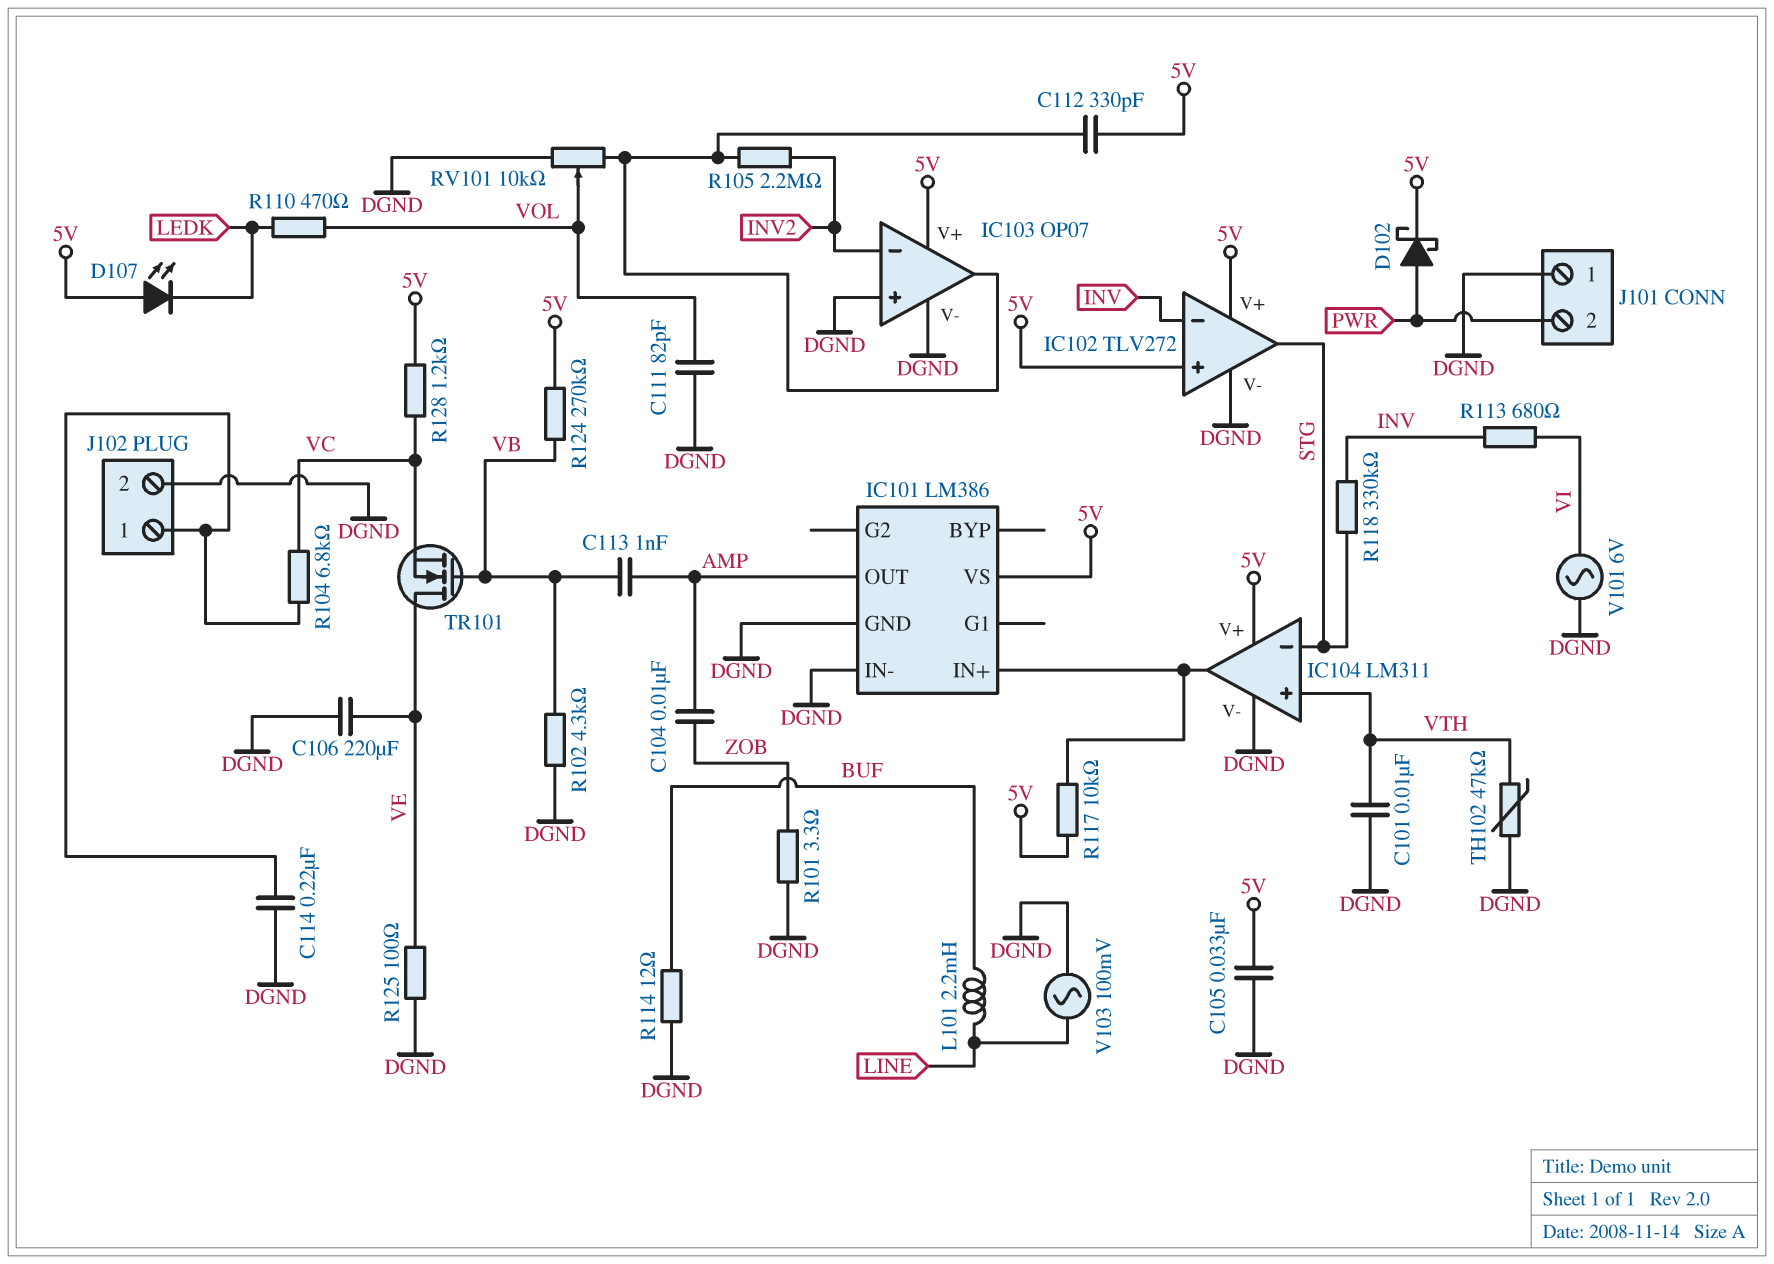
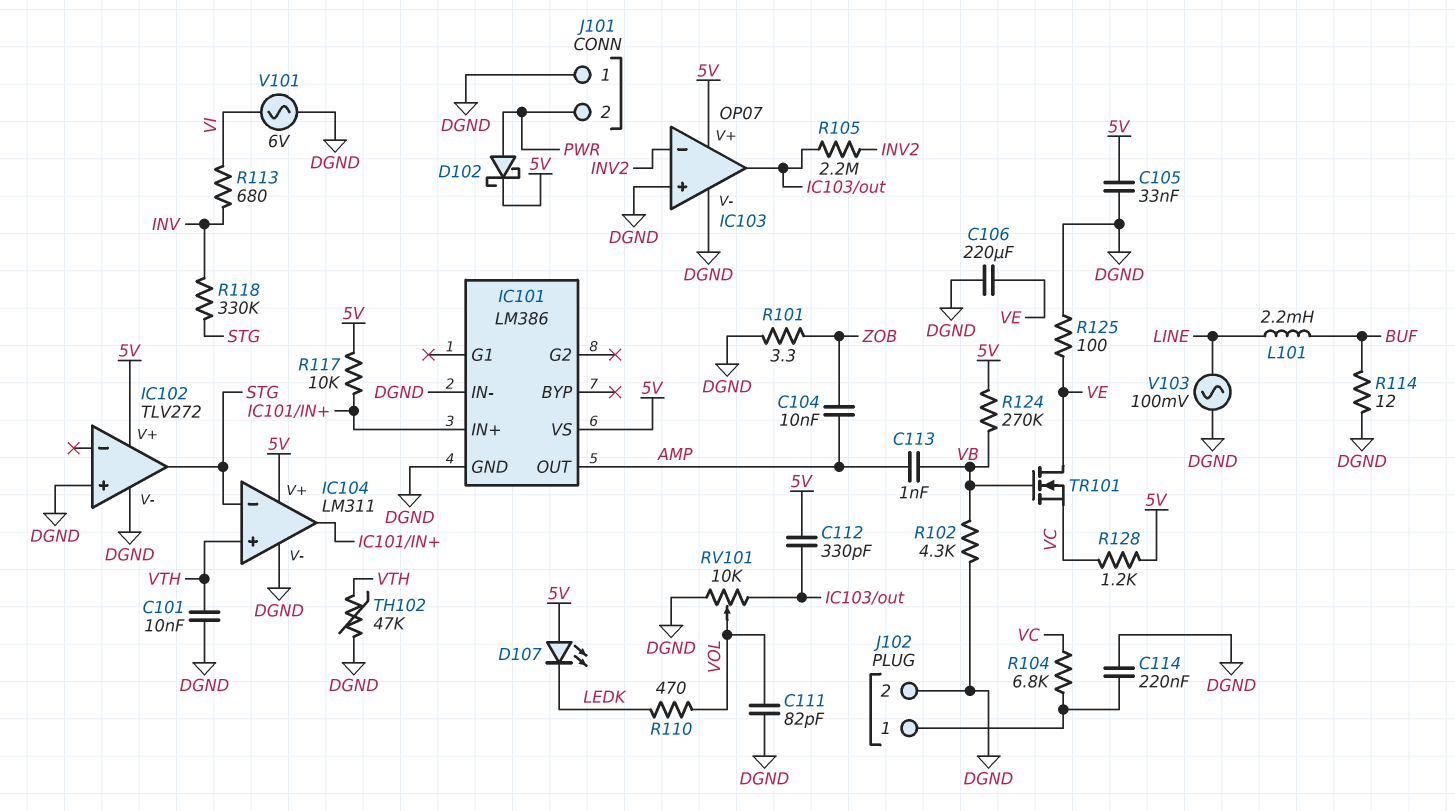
IC102 pin in+: 5V -> DGND
IC102 pin in-: INV -> none

